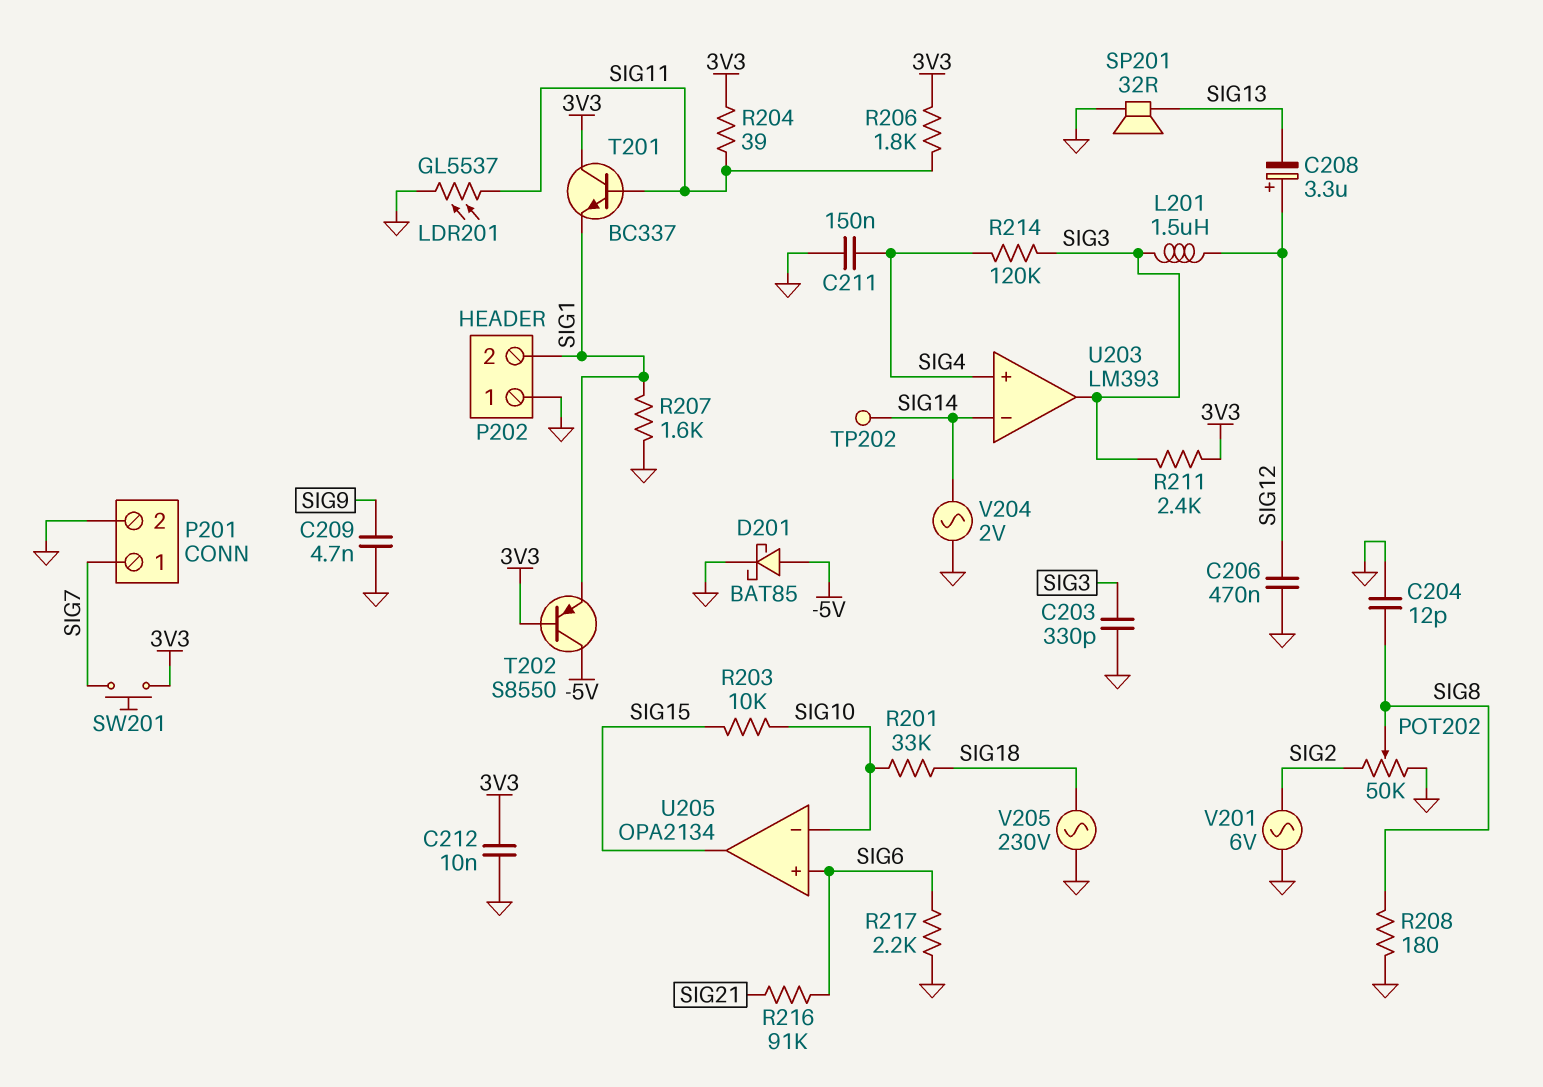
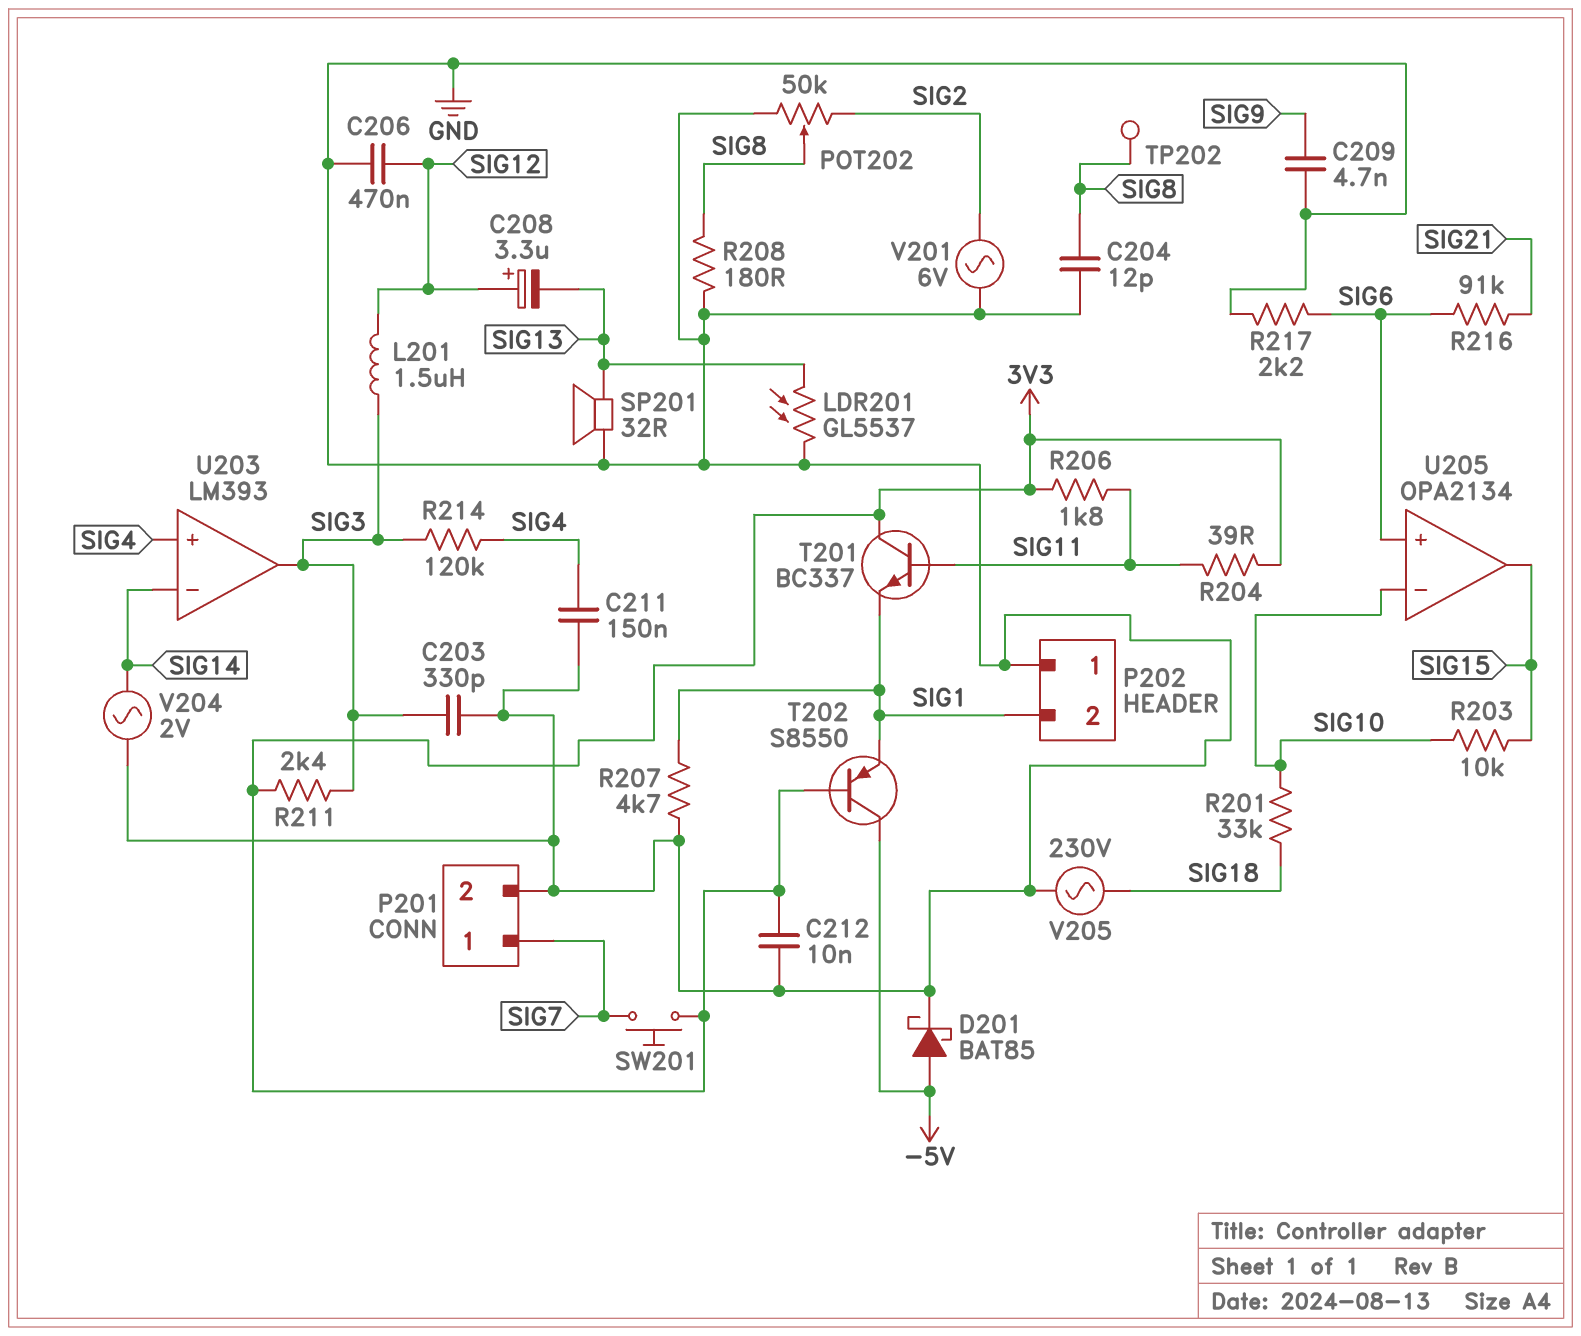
LDR201: GL5537 (GND, SIG11) -> GL5537 (GND, SIG13)
R207: 1.6k (GND, SIG1) -> 4.7k (GND, SIG1)
TP202: test point (SIG14) -> test point (SIG8)

